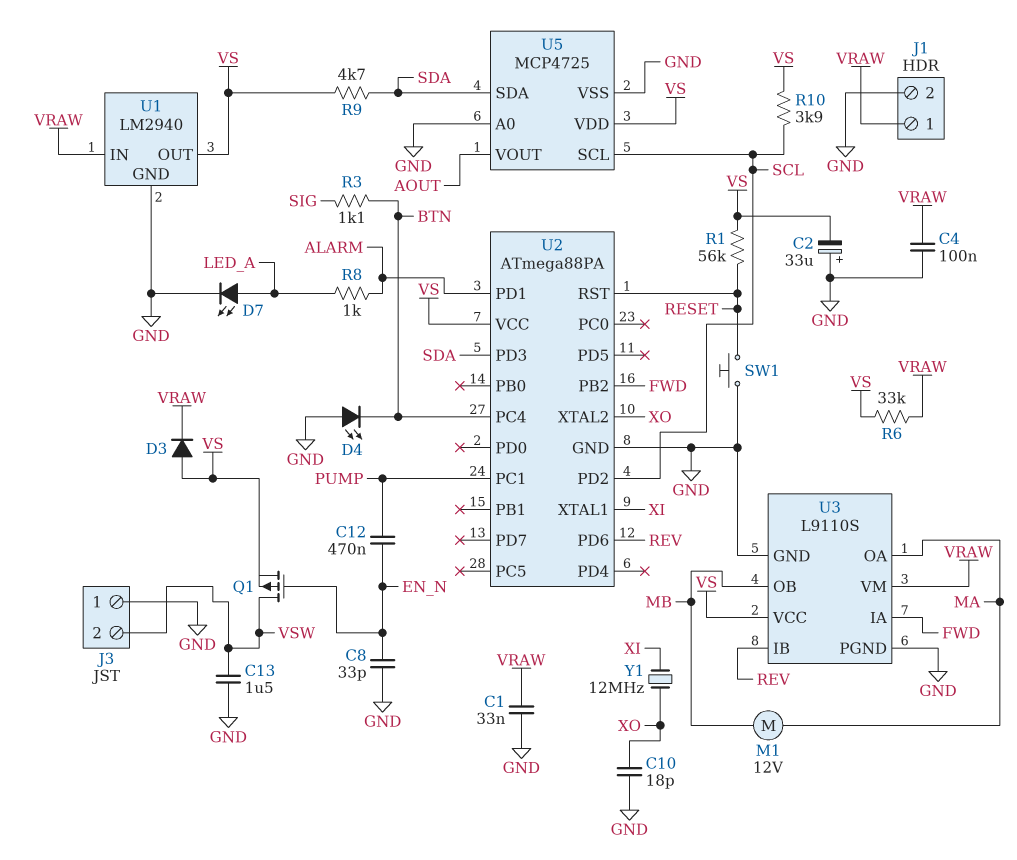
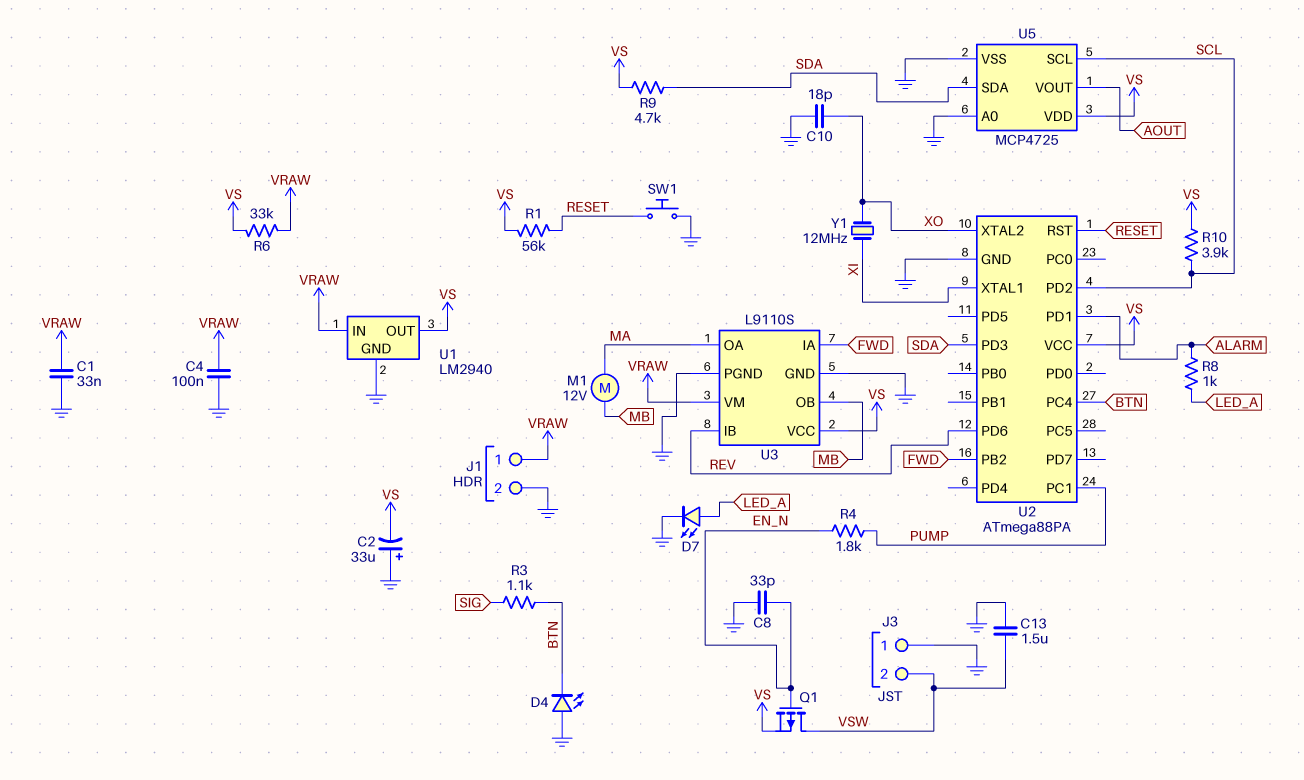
C12: 470nF (EN_N, PUMP) -> none
D3: diode (A VS, K VRAW) -> none
R4: none -> 1.8k (EN_N, PUMP)

